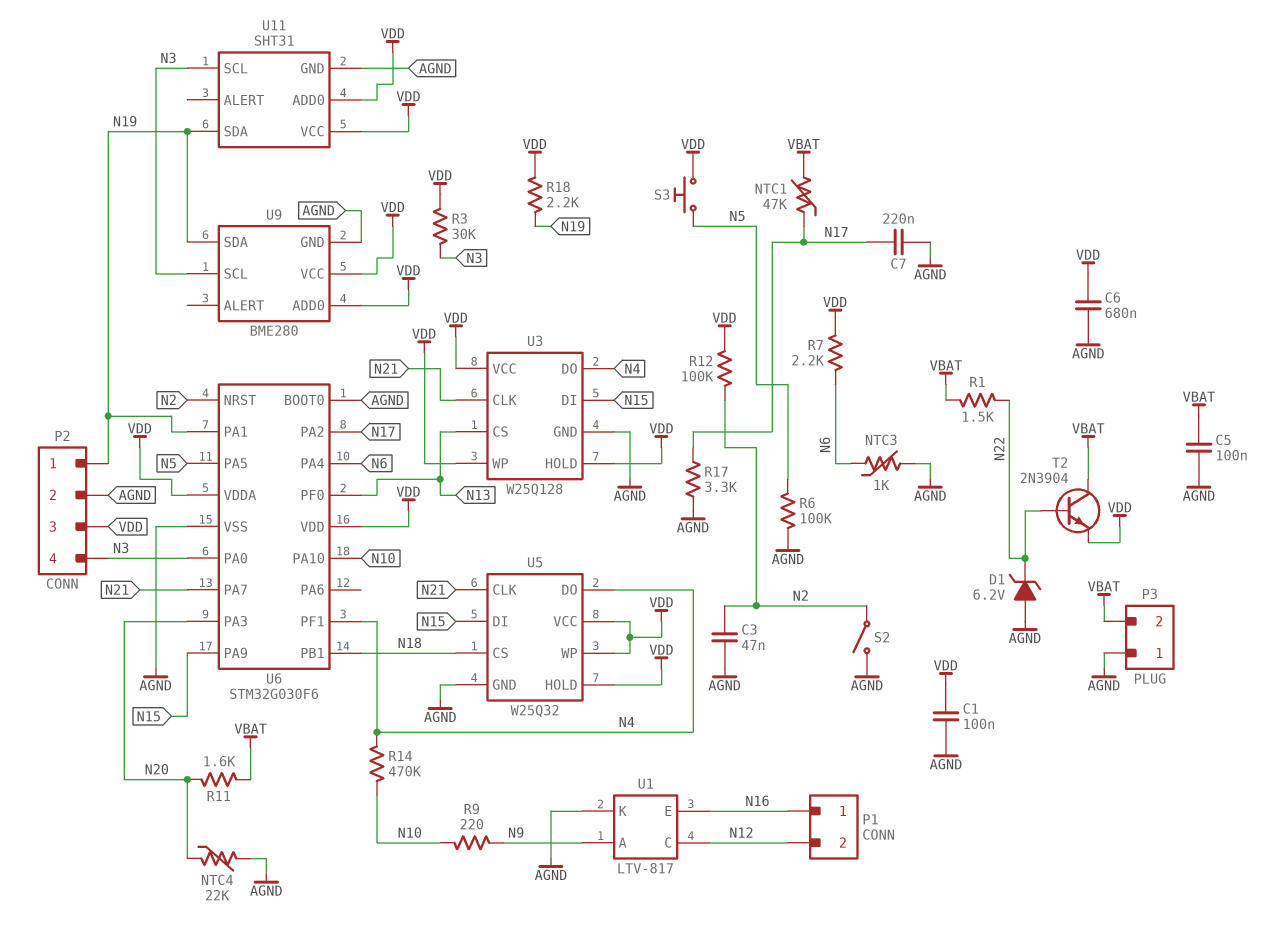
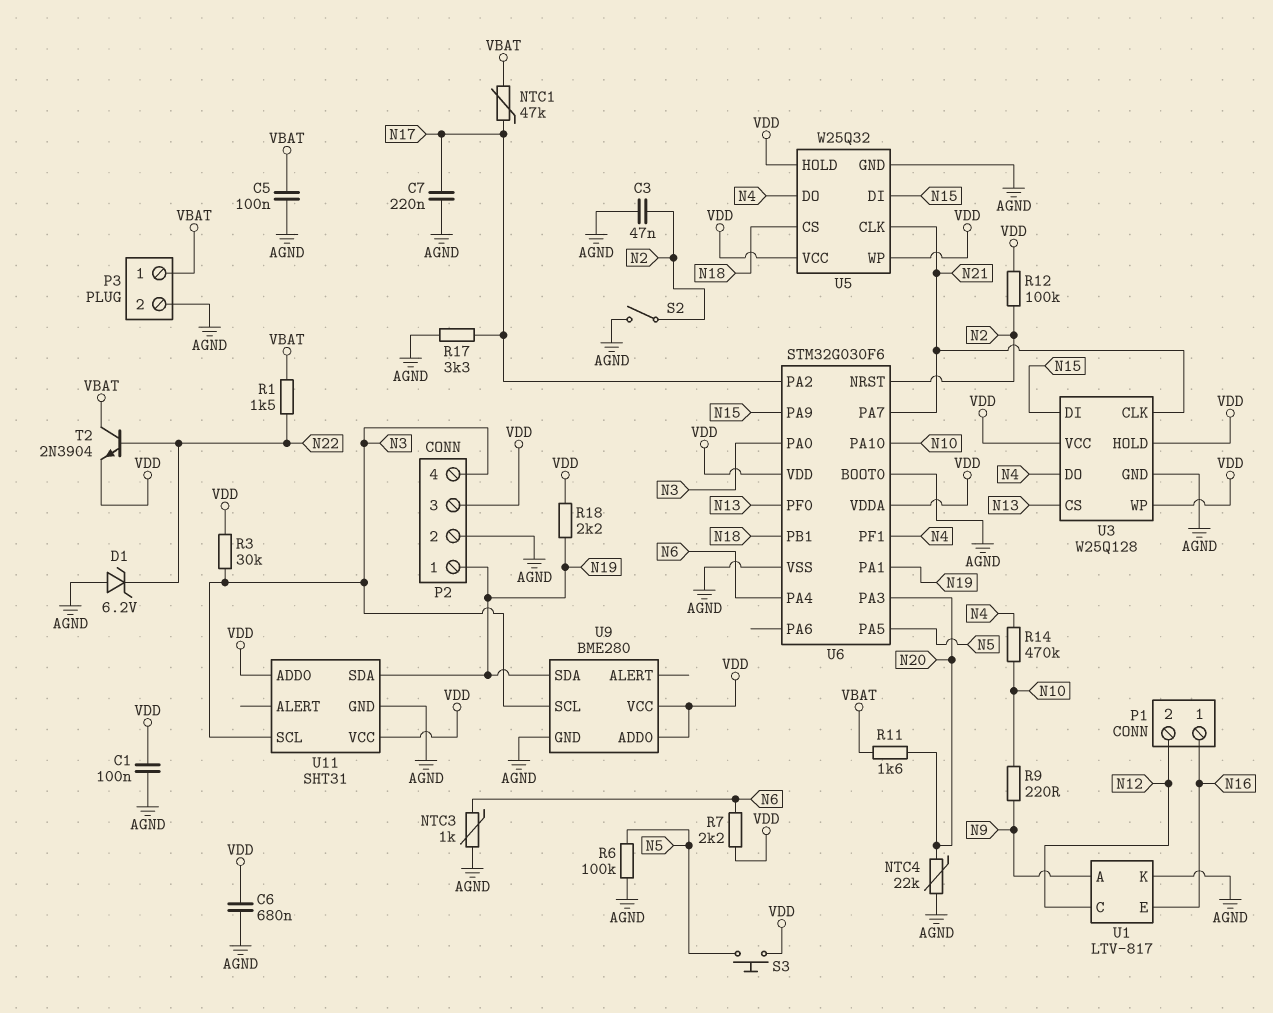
P3 pin 1: AGND -> VBAT
P3 pin 2: VBAT -> AGND

